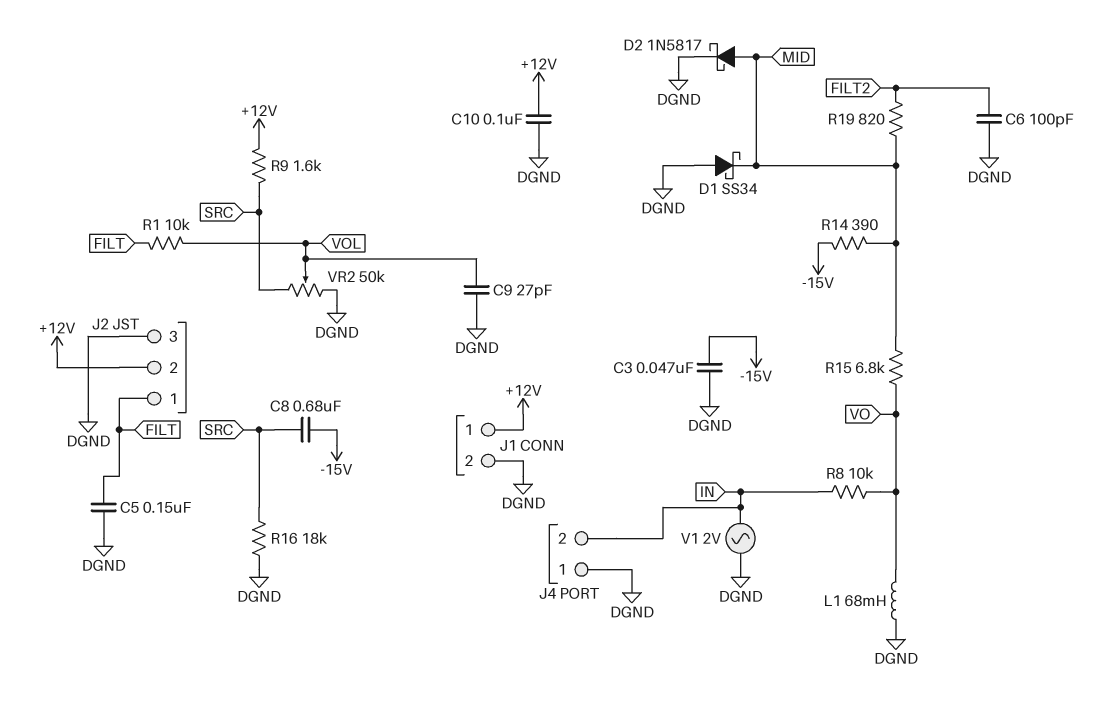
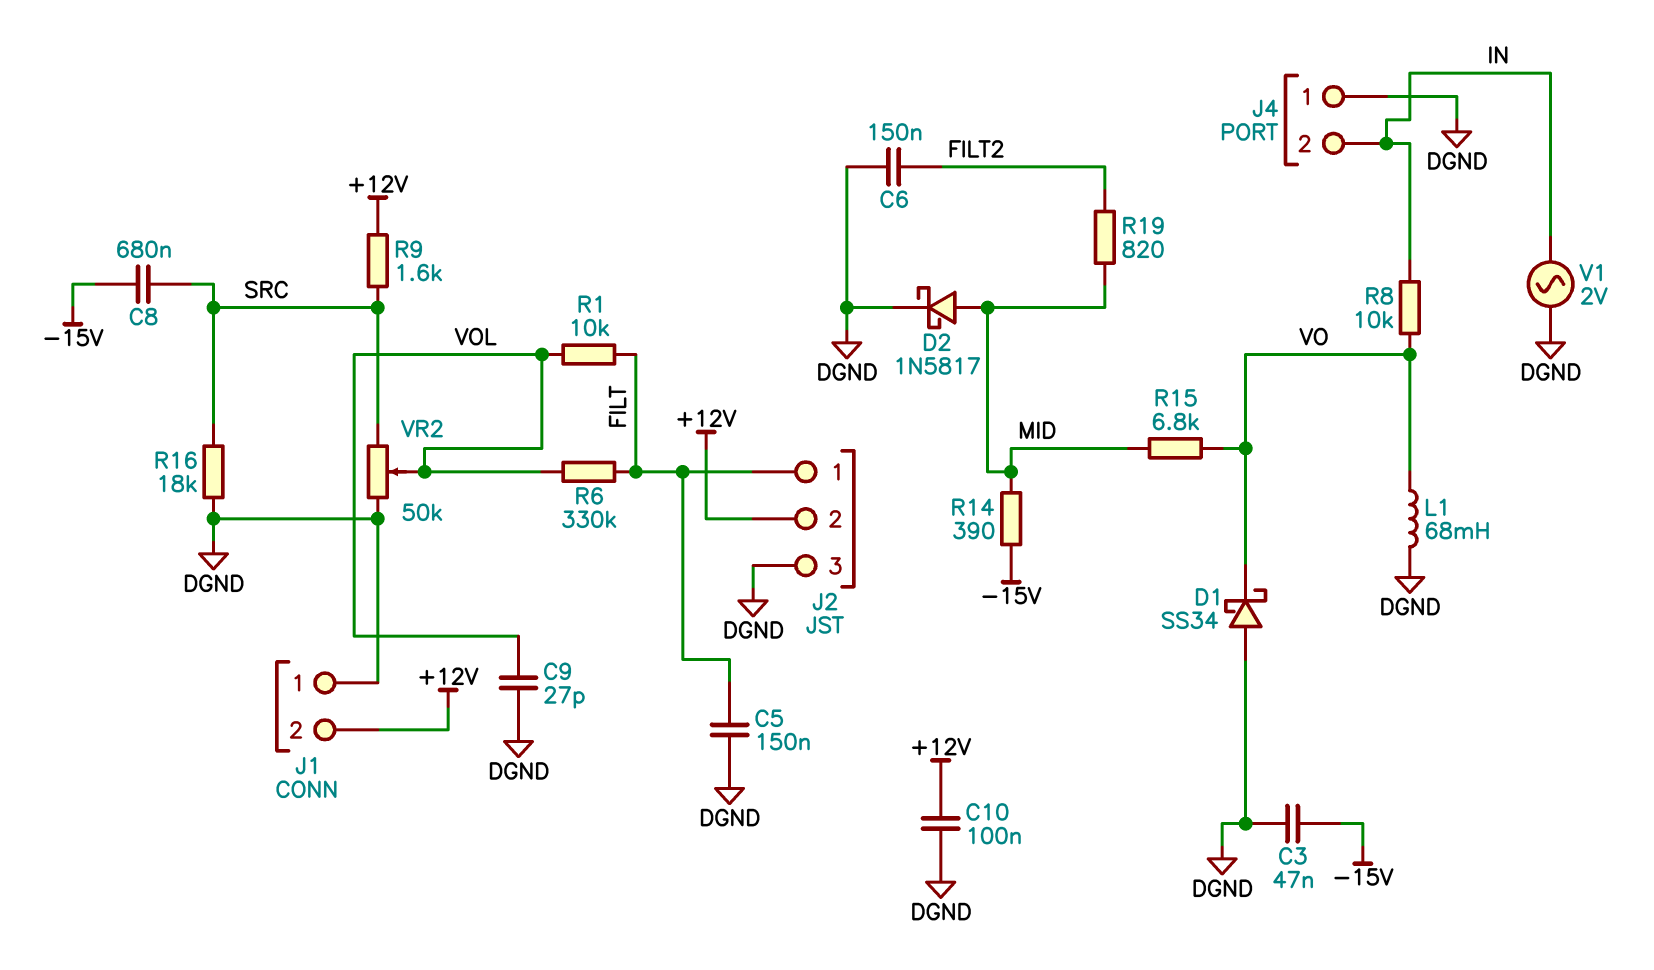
C6: 100pF (DGND, FILT2) -> 150nF (DGND, FILT2)
D1: schottky SS34 (A DGND, K MID) -> schottky SS34 (A DGND, K VO)
J1 pin 1: +12V -> DGND
J1 pin 2: DGND -> +12V
R6: none -> 330k (FILT, VOL)

